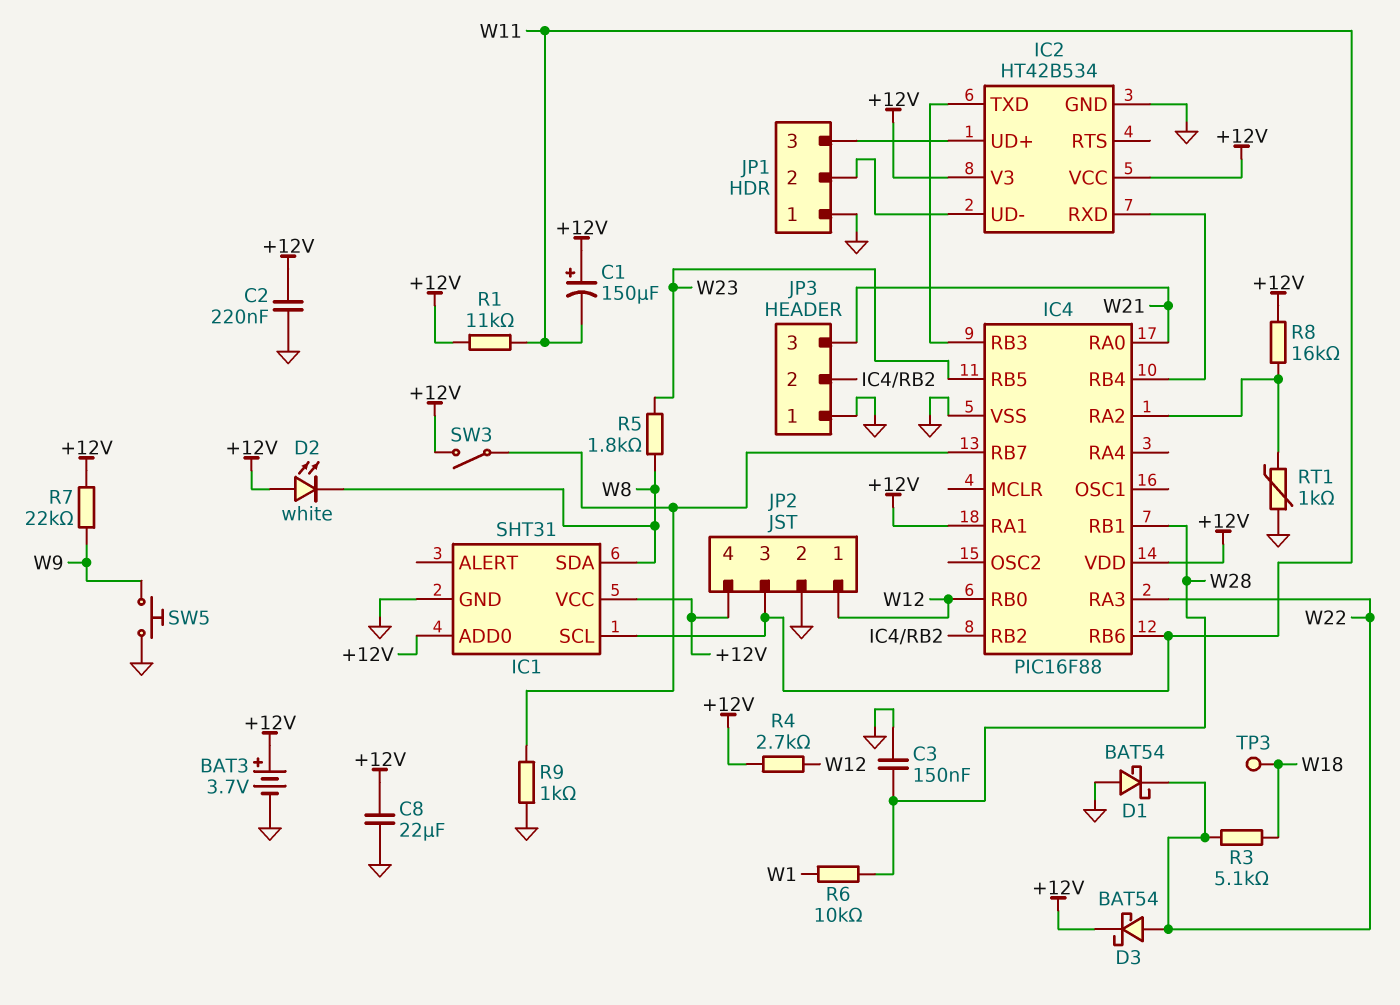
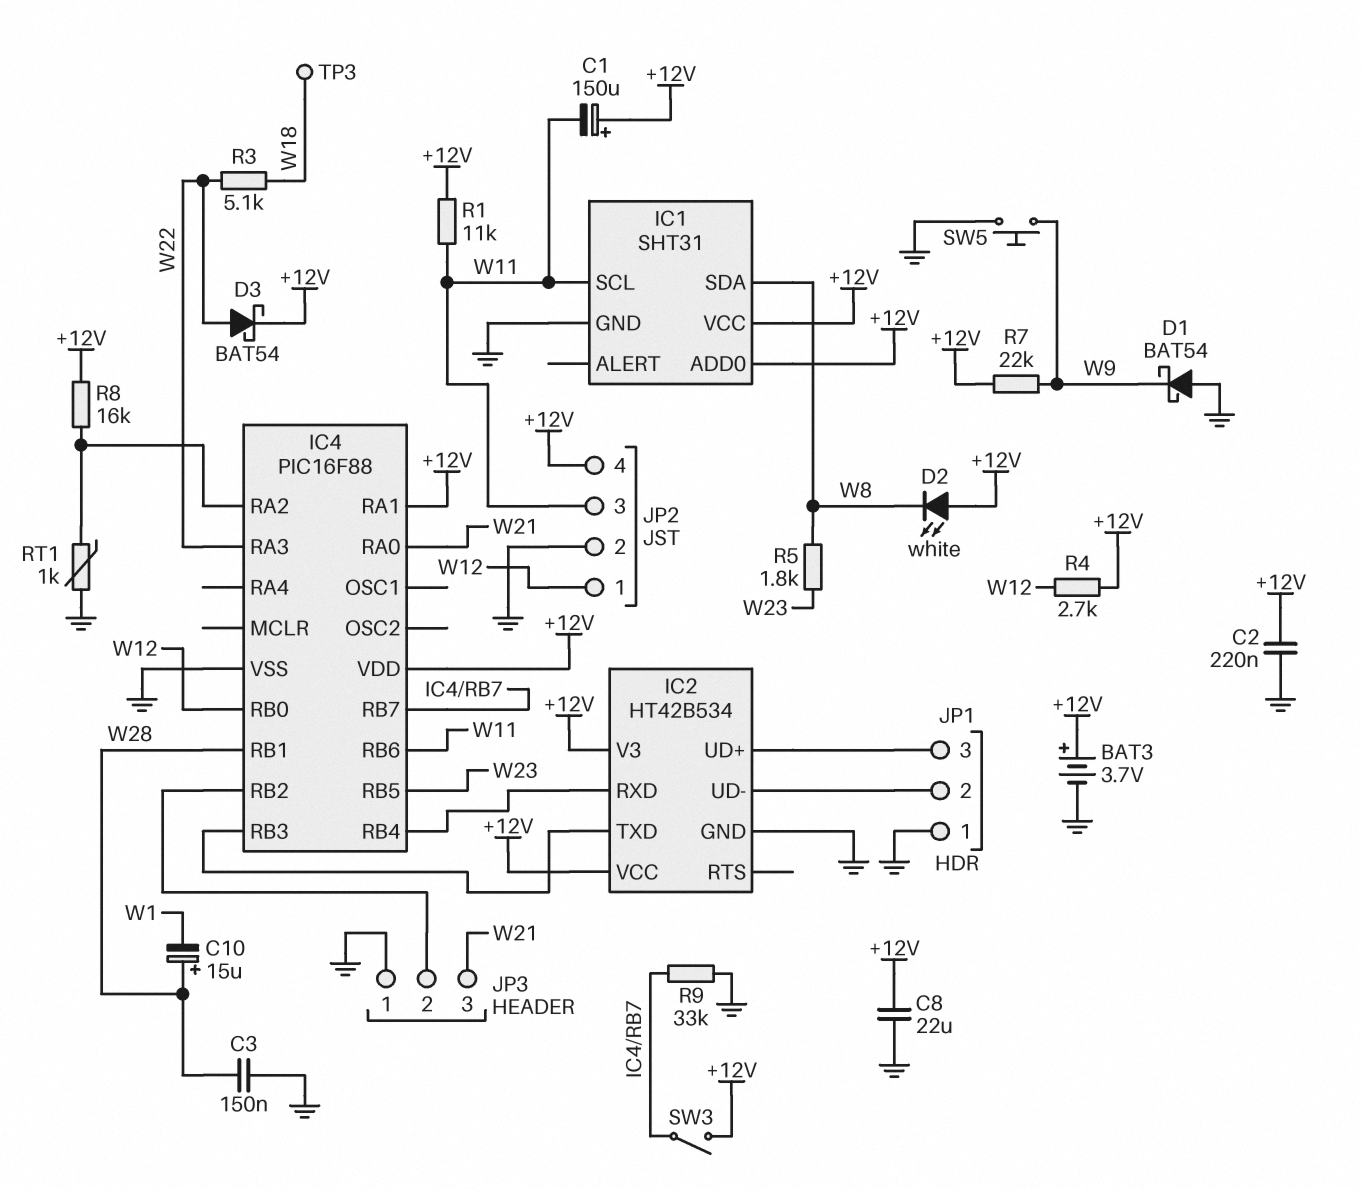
C10: none -> 15uF (plus W28, minus W1)
D1: schottky BAT54 (A GND, K W22) -> schottky BAT54 (A GND, K W9)
R6: 10k (W1, W28) -> none
R9: 1k (GND, IC4/RB7) -> 33k (GND, IC4/RB7)

